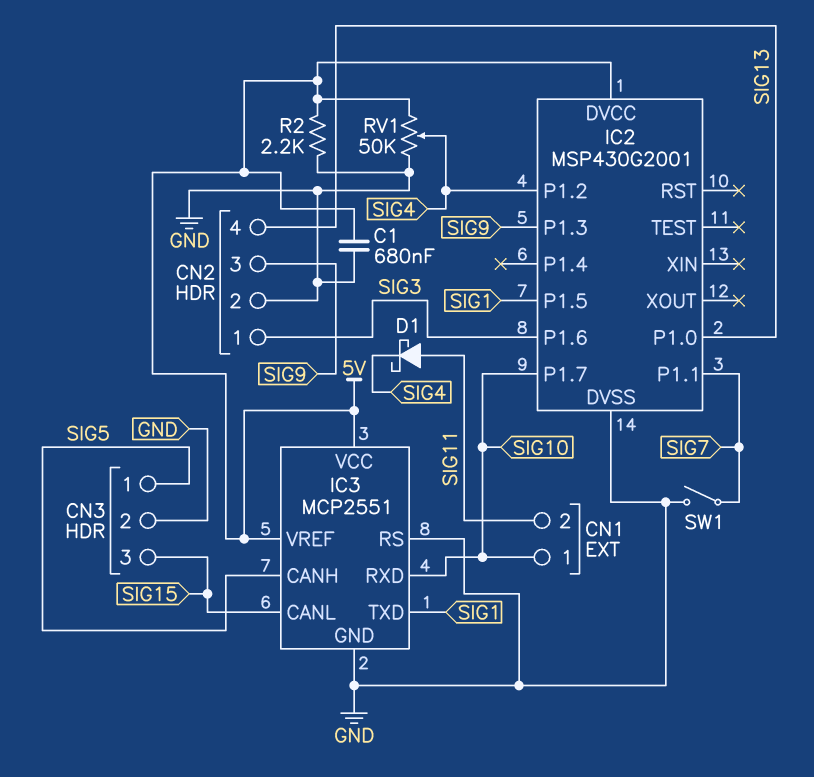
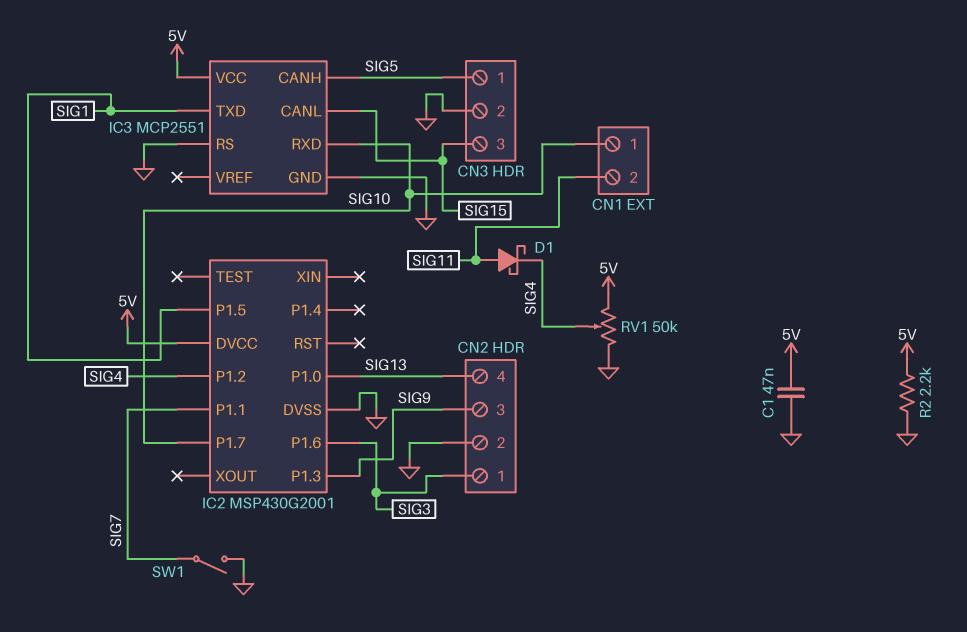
C1: 680nF (5V, GND) -> 47nF (5V, GND)
IC3 pin VREF: 5V -> none

